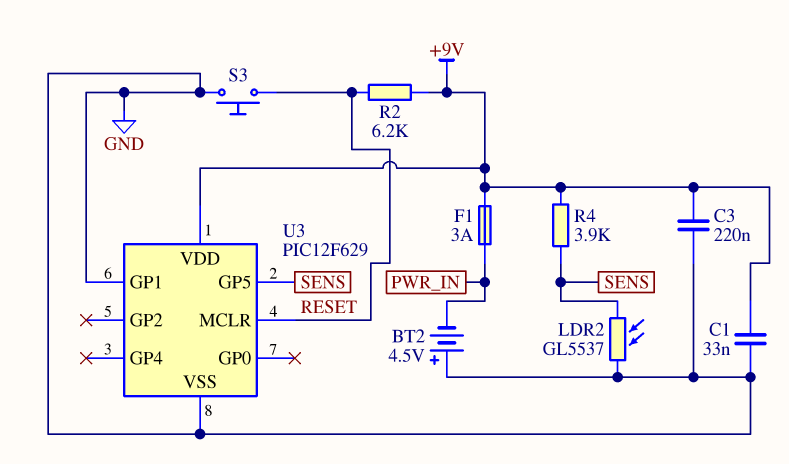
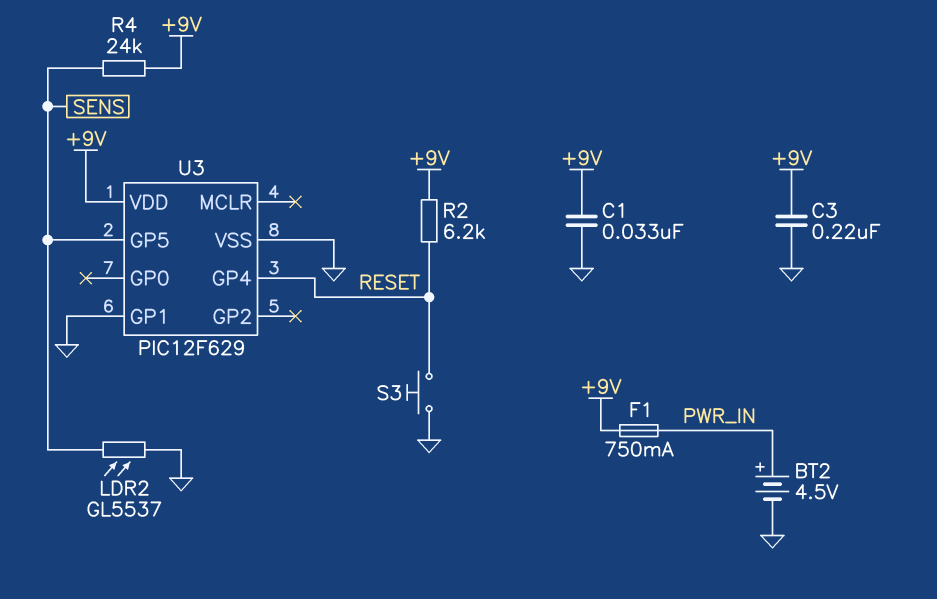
BT2: 4.5V (plus GND, minus PWR_IN) -> 4.5V (plus PWR_IN, minus GND)
F1: 3A (+9V, PWR_IN) -> 750mA (+9V, PWR_IN)
R4: 3.9k (+9V, SENS) -> 24k (+9V, SENS)
U3 pin GP4: none -> RESET
U3 pin MCLR: RESET -> none

